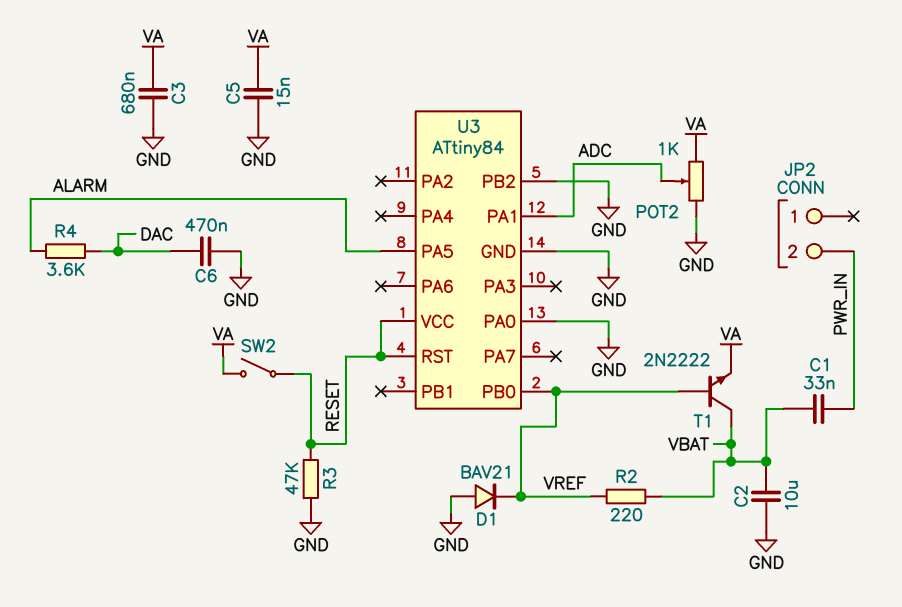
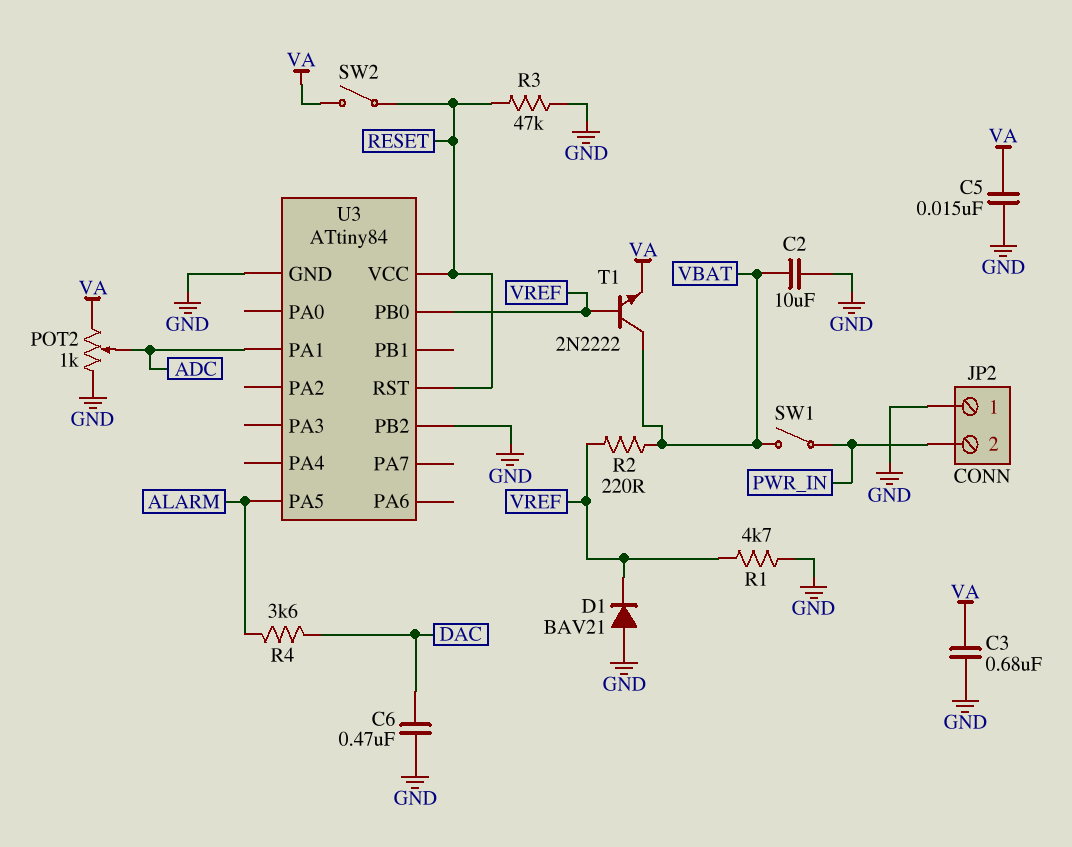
C1: 33nF (PWR_IN, VBAT) -> none
JP2 pin 1: none -> GND
R1: none -> 4.7k (GND, VREF)
SW1: none -> switch (PWR_IN, VBAT)
U3 pin PA0: GND -> none

